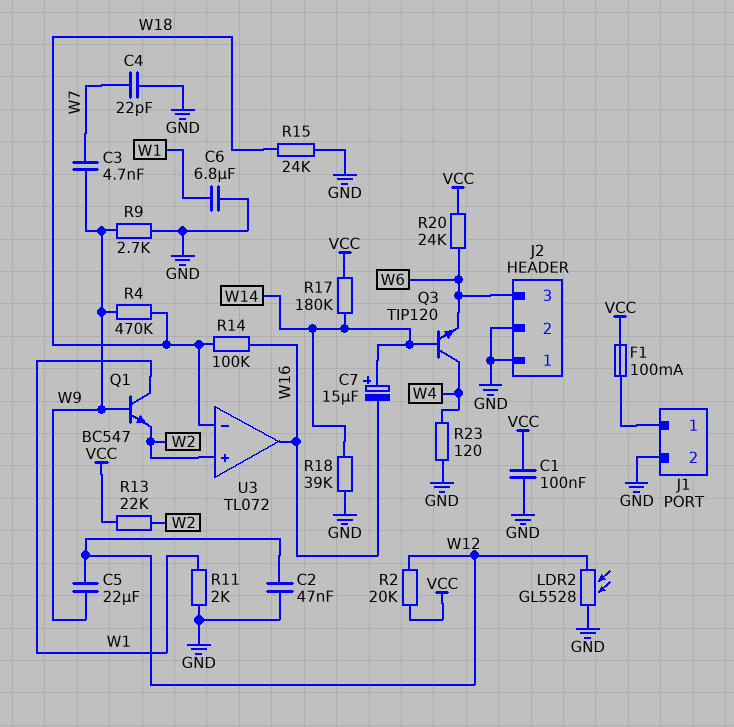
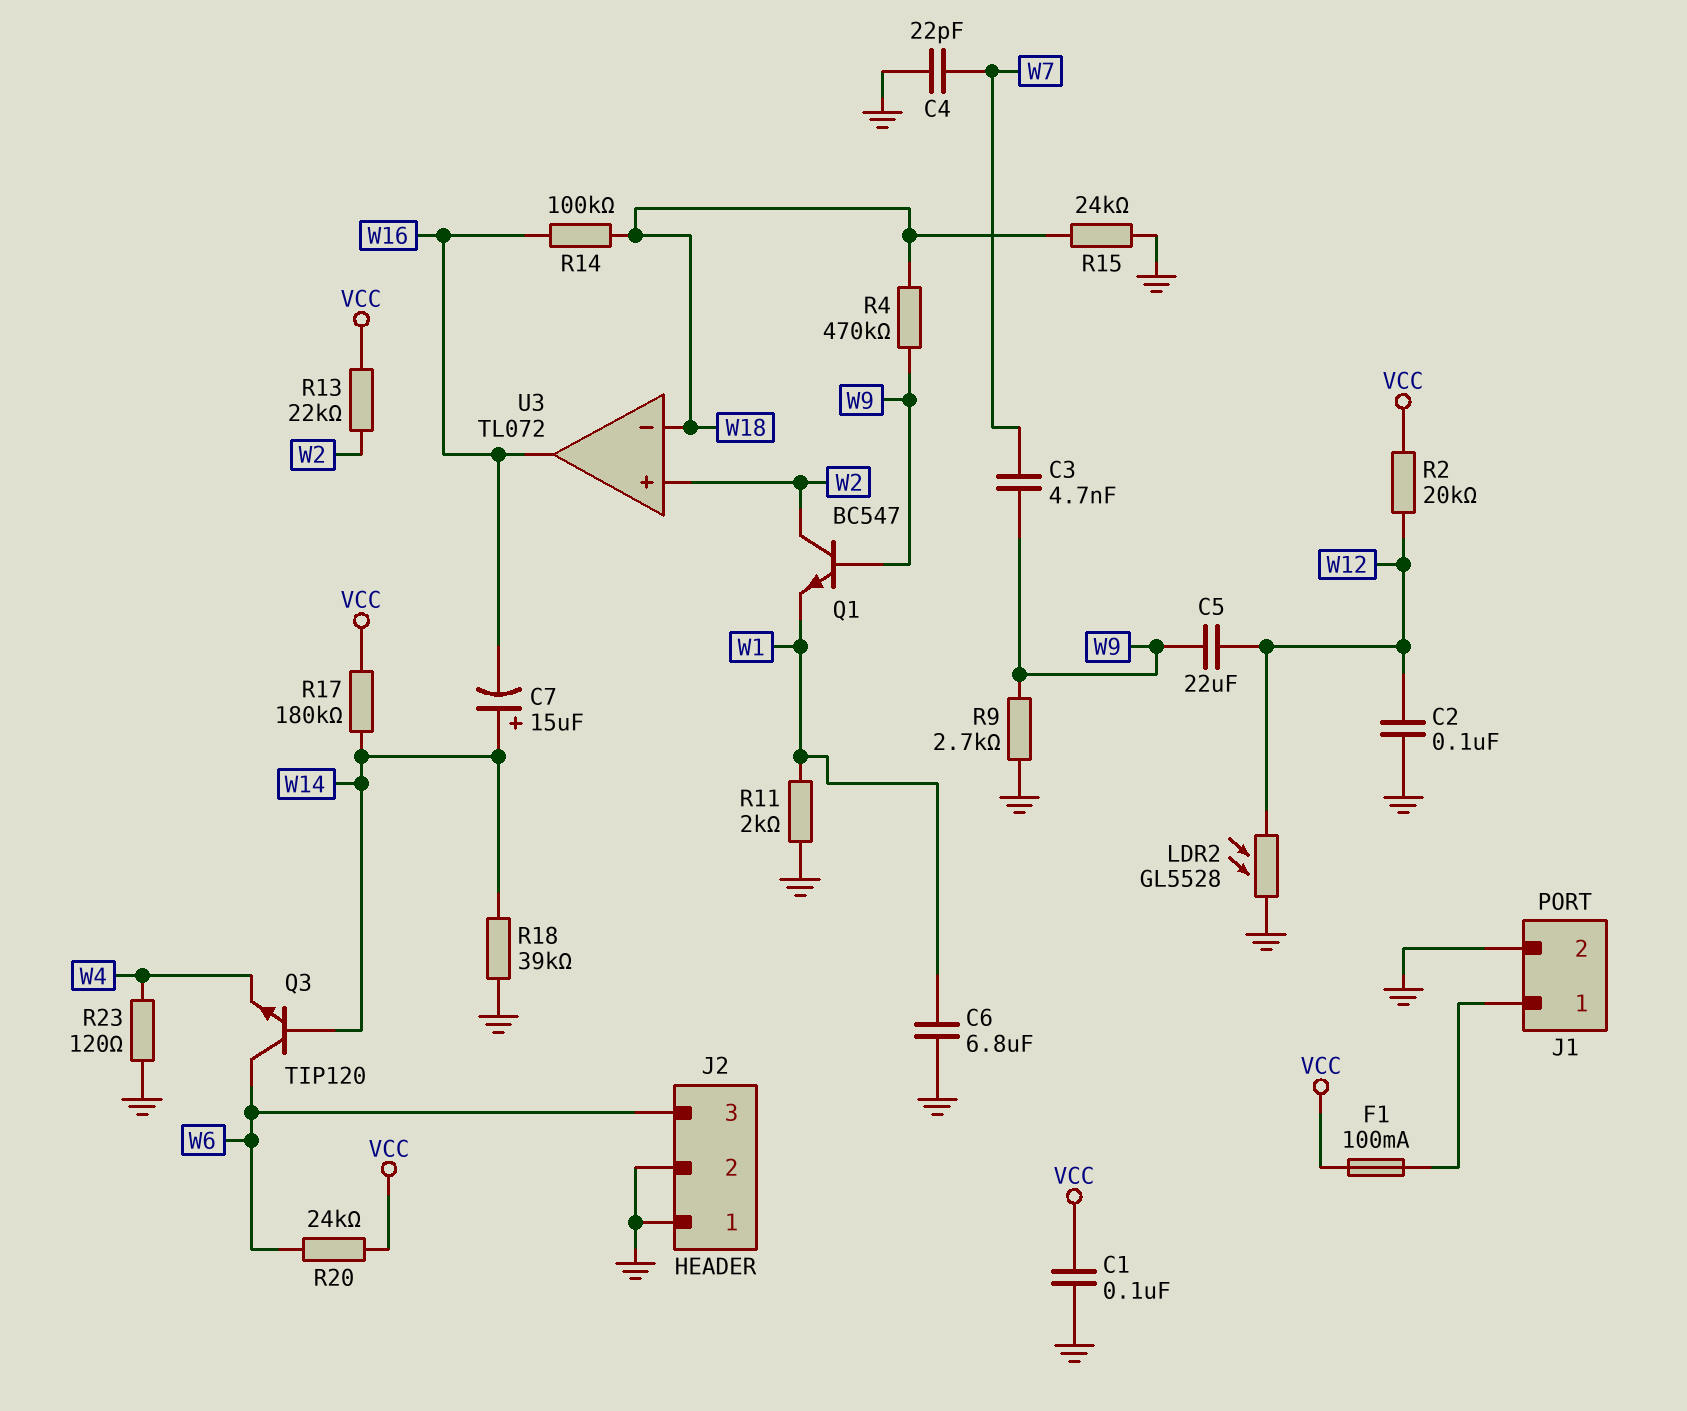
C2: 47nF (GND, W12) -> 100nF (GND, W12)
Q1: NPN BC547 (B W9, C W1, E W2) -> NPN BC547 (B W9, C W2, E W1)
Q3: NPN TIP120 (B W14, C W4, E W6) -> NPN TIP120 (B W14, C W6, E W4)

